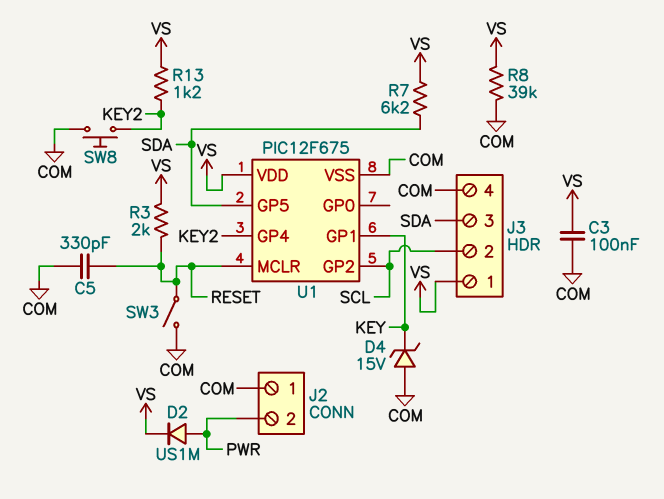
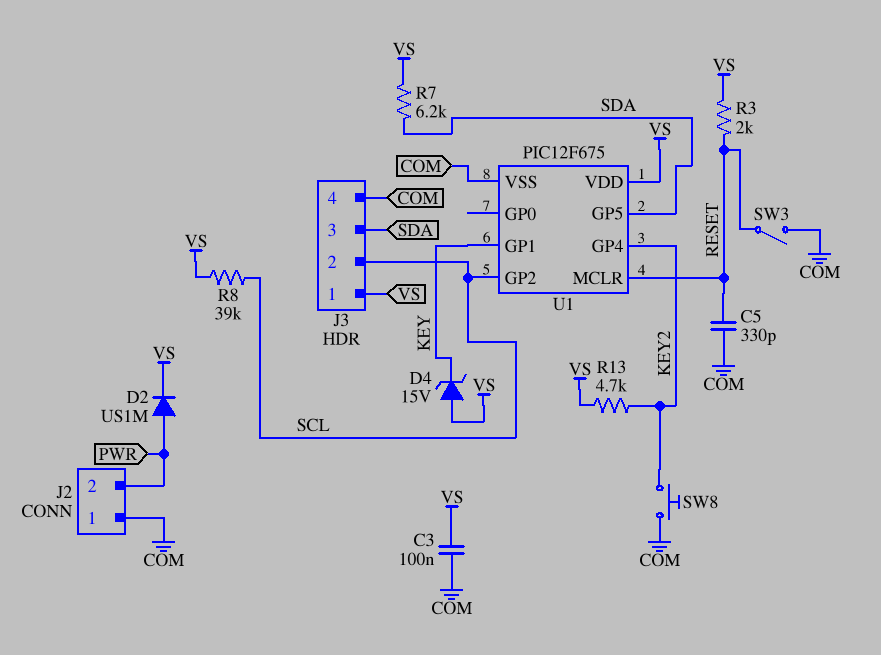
D4: zener 15V (A COM, K KEY) -> zener 15V (A VS, K KEY)
R8: 39k (COM, VS) -> 39k (SCL, VS)
R13: 1.2k (KEY2, VS) -> 4.7k (KEY2, VS)

